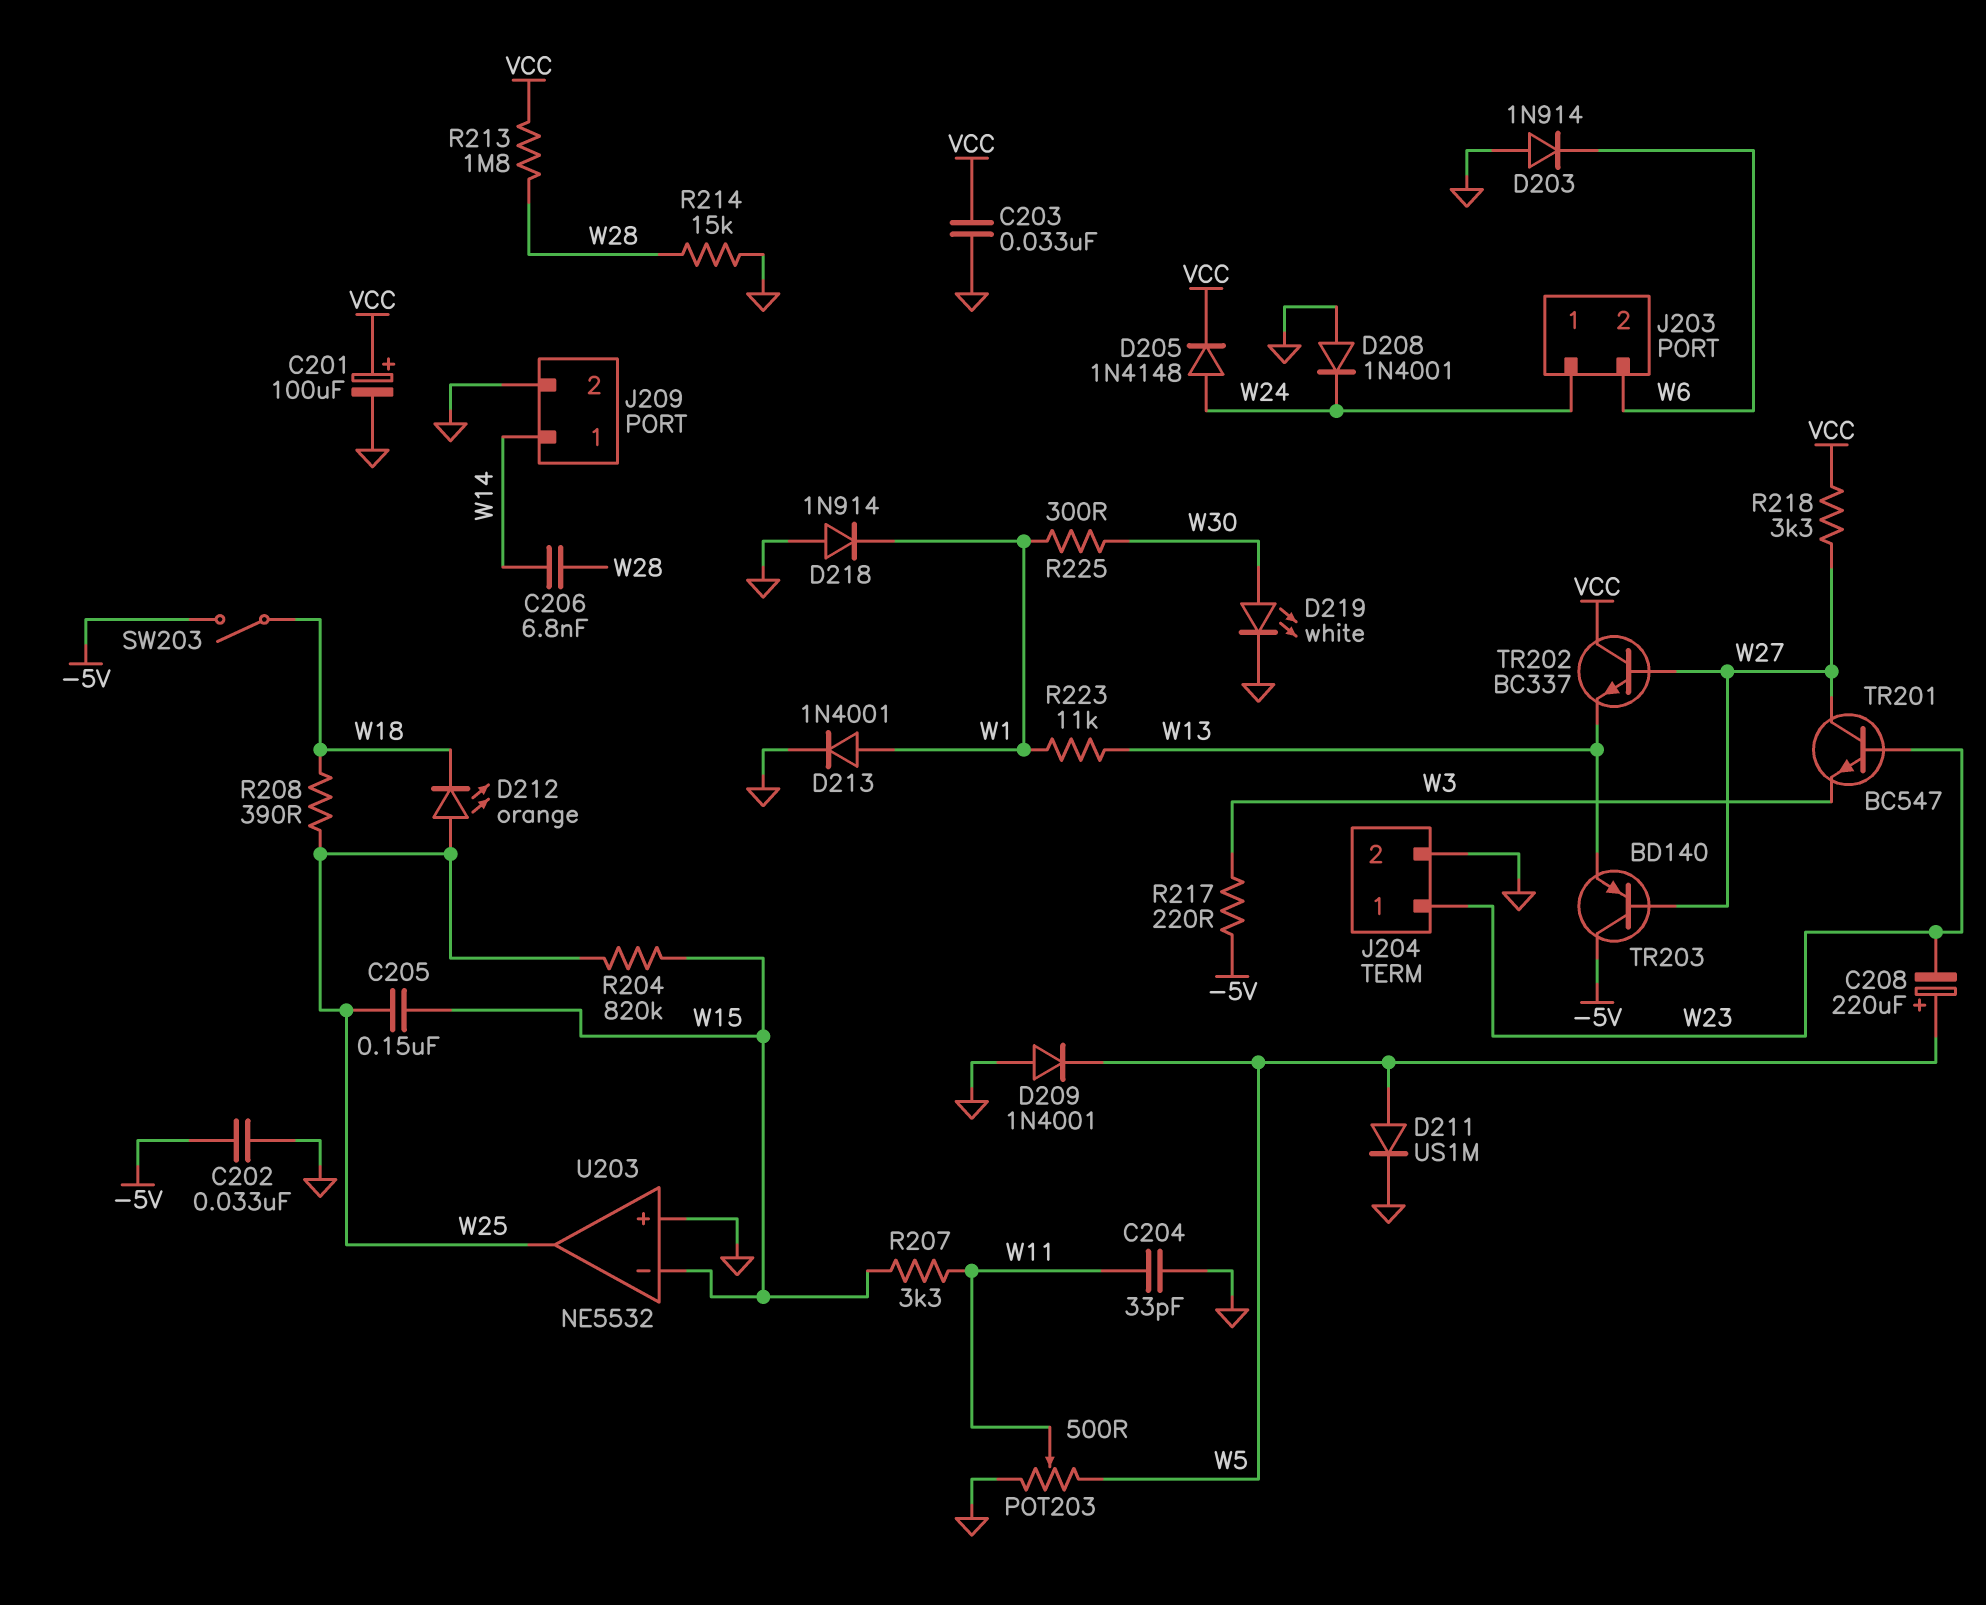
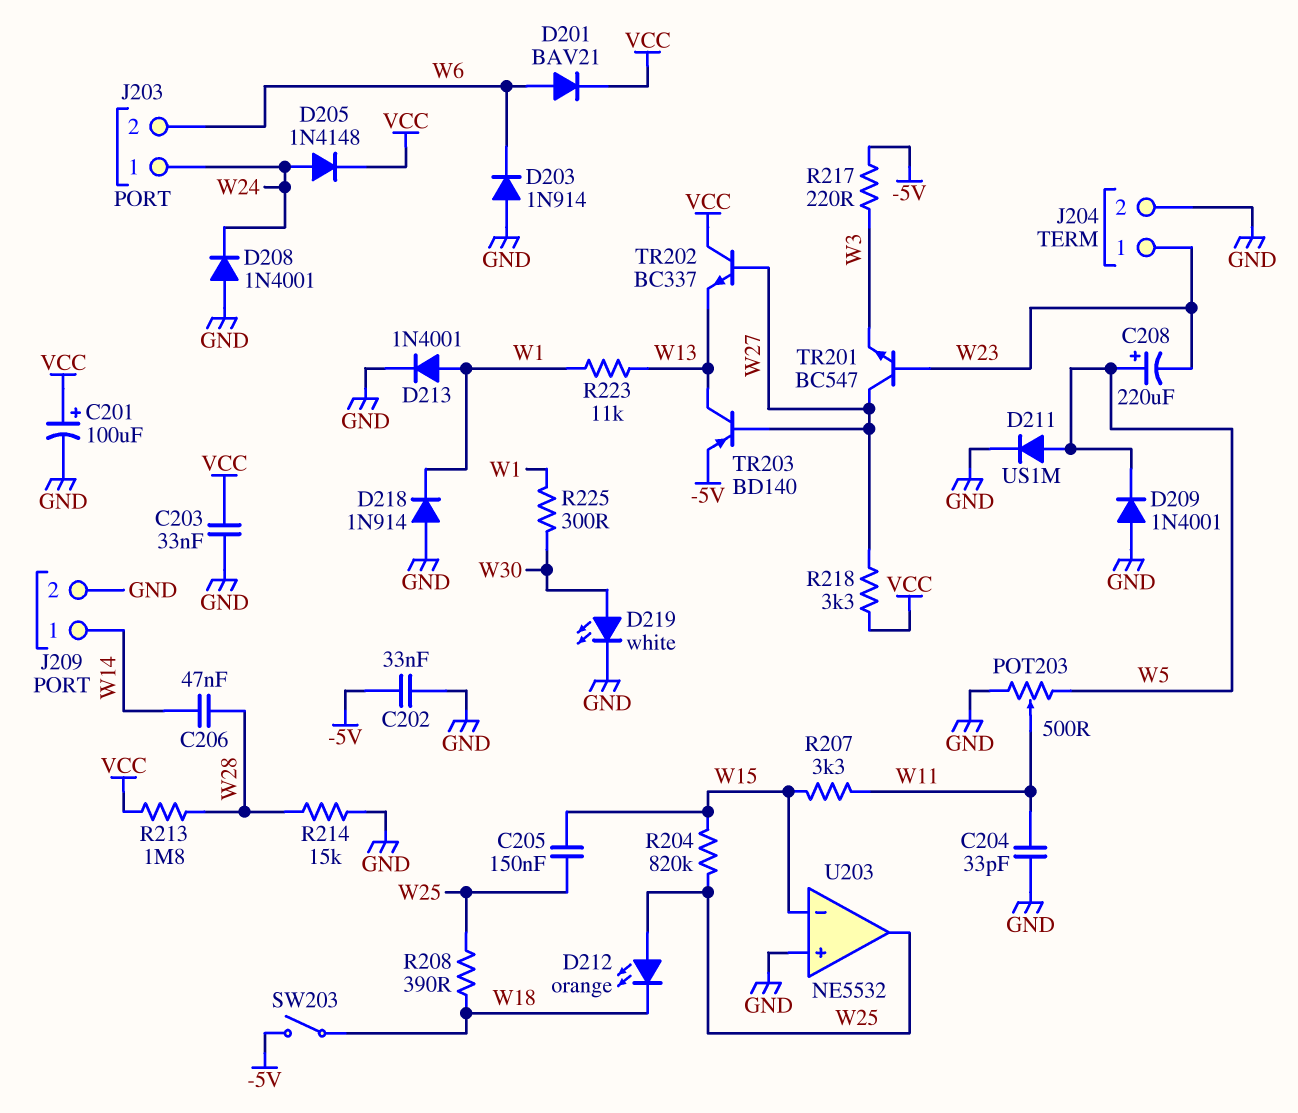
C206: 6.8nF (W14, W28) -> 47nF (W14, W28)
D201: none -> diode BAV21 (A W6, K VCC)
TR203: PNP BD140 (B W27, C -5V, E W13) -> PNP BD140 (B W27, C W13, E -5V)

